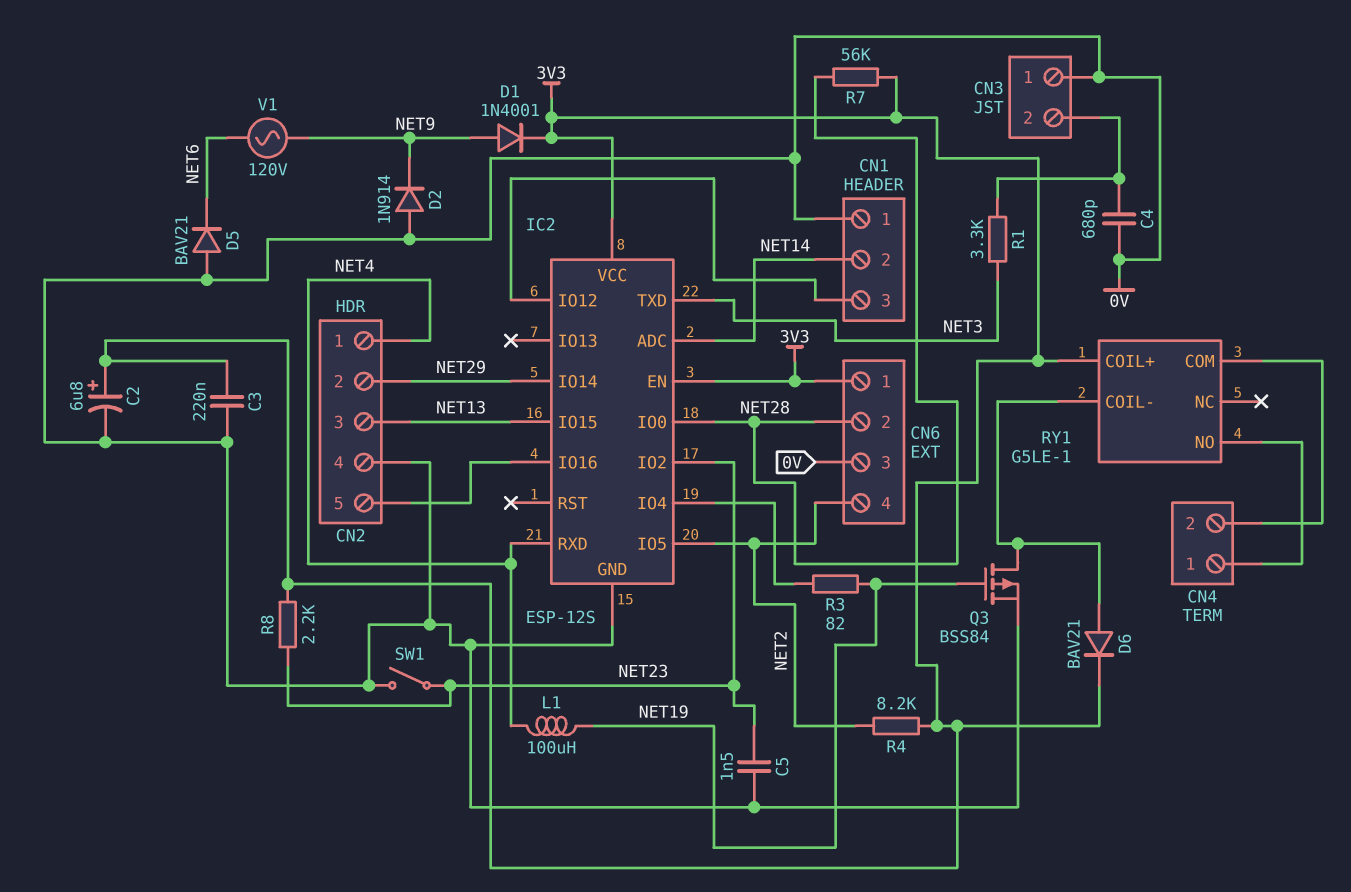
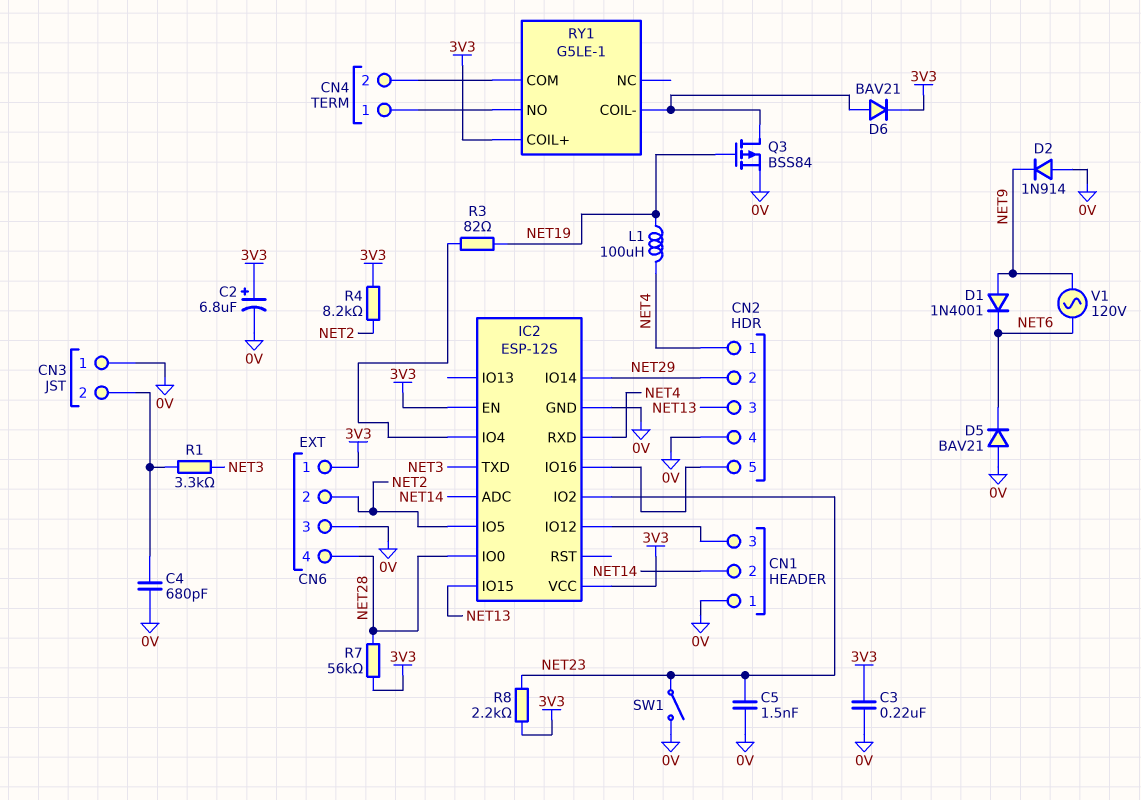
CN6 pin 2: NET28 -> NET2
CN6 pin 4: NET2 -> NET28
D1: diode 1N4001 (A NET9, K 3V3) -> diode 1N4001 (A NET9, K NET6)

